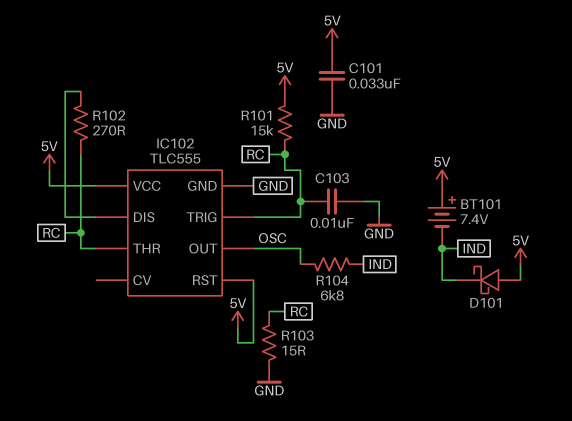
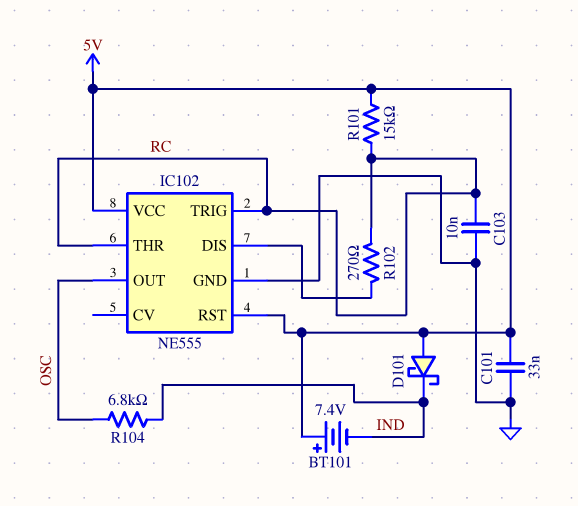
IC102: TLC555 -> NE555
R103: 15 (GND, RC) -> none

